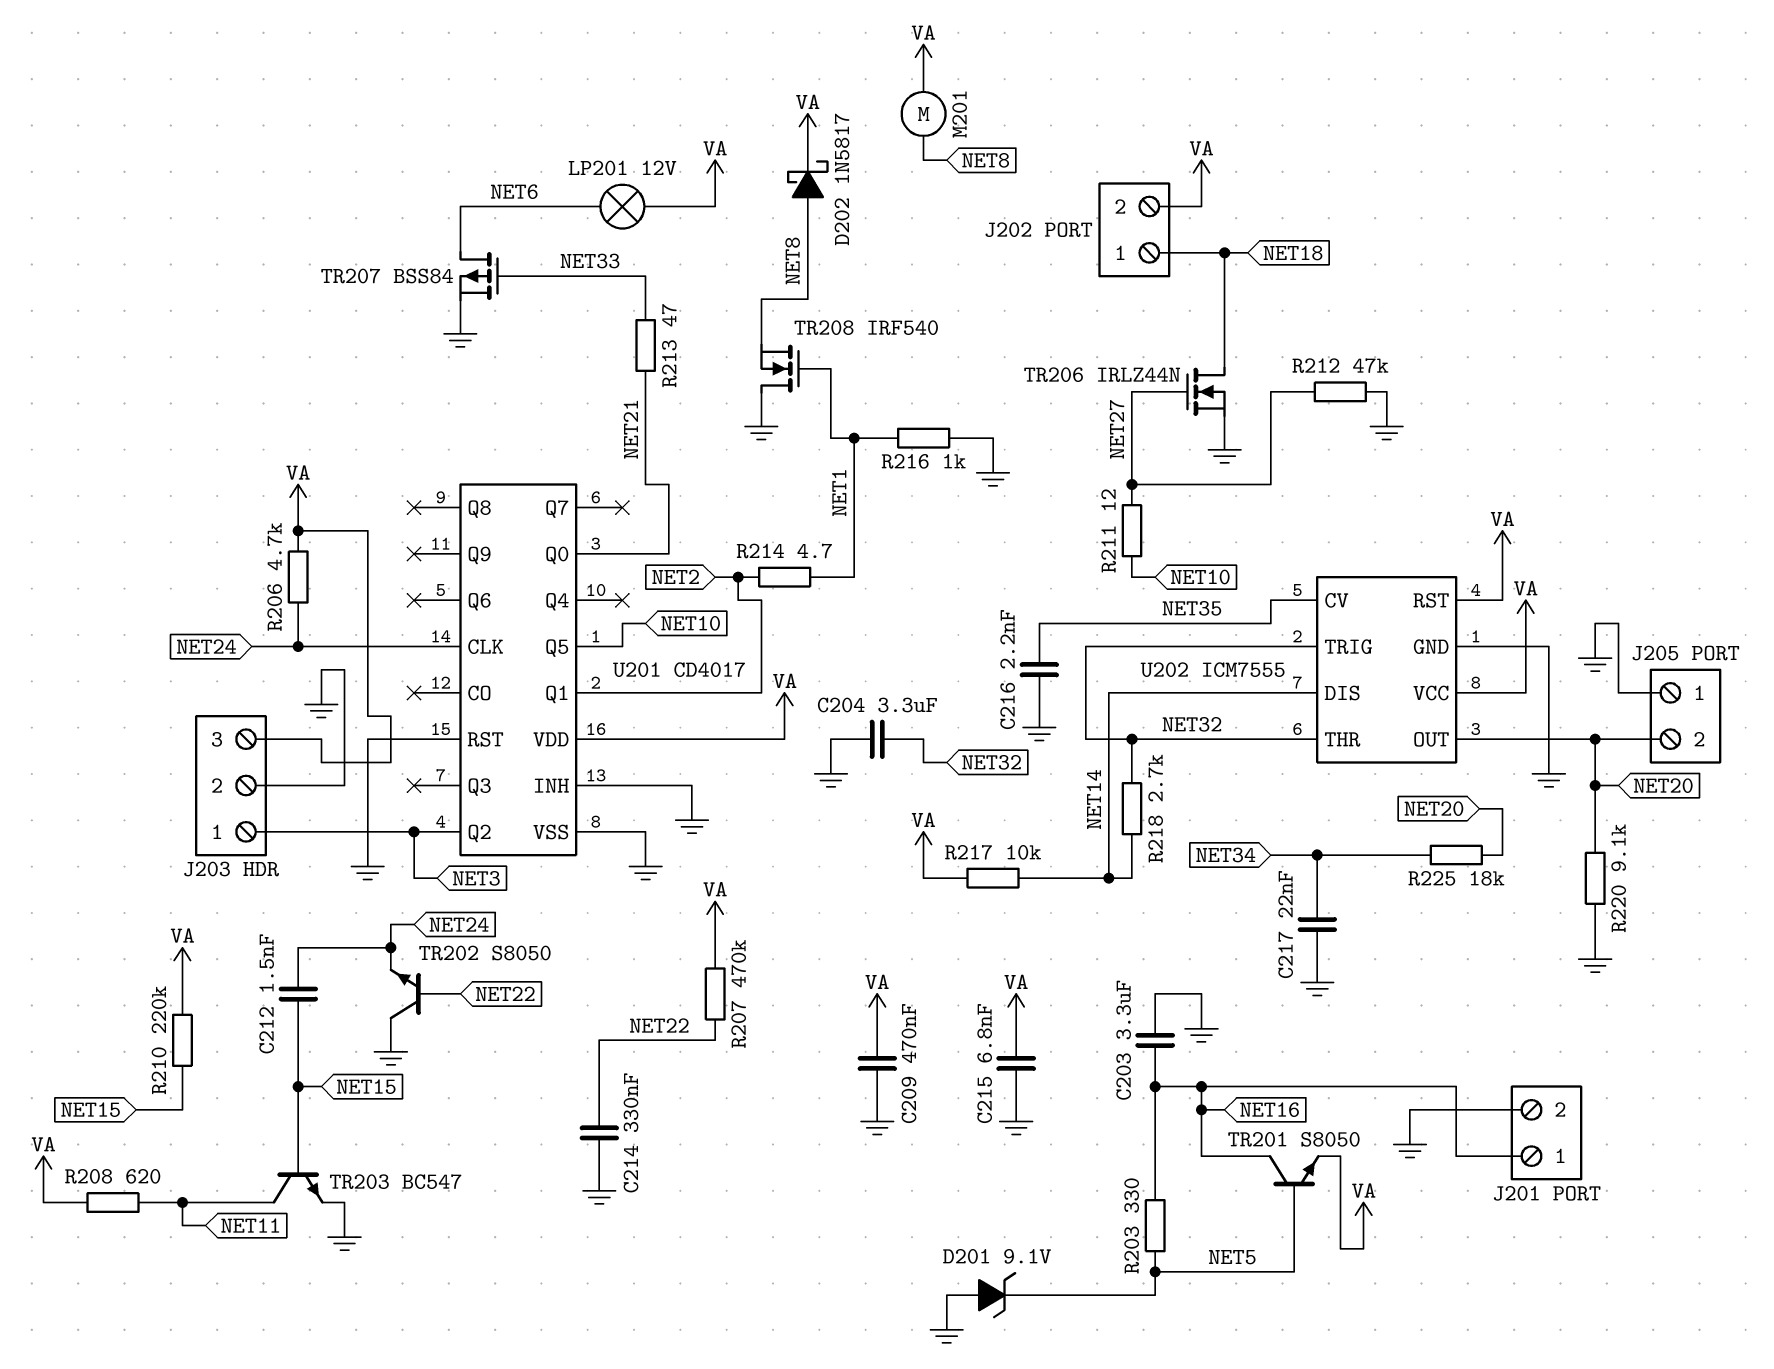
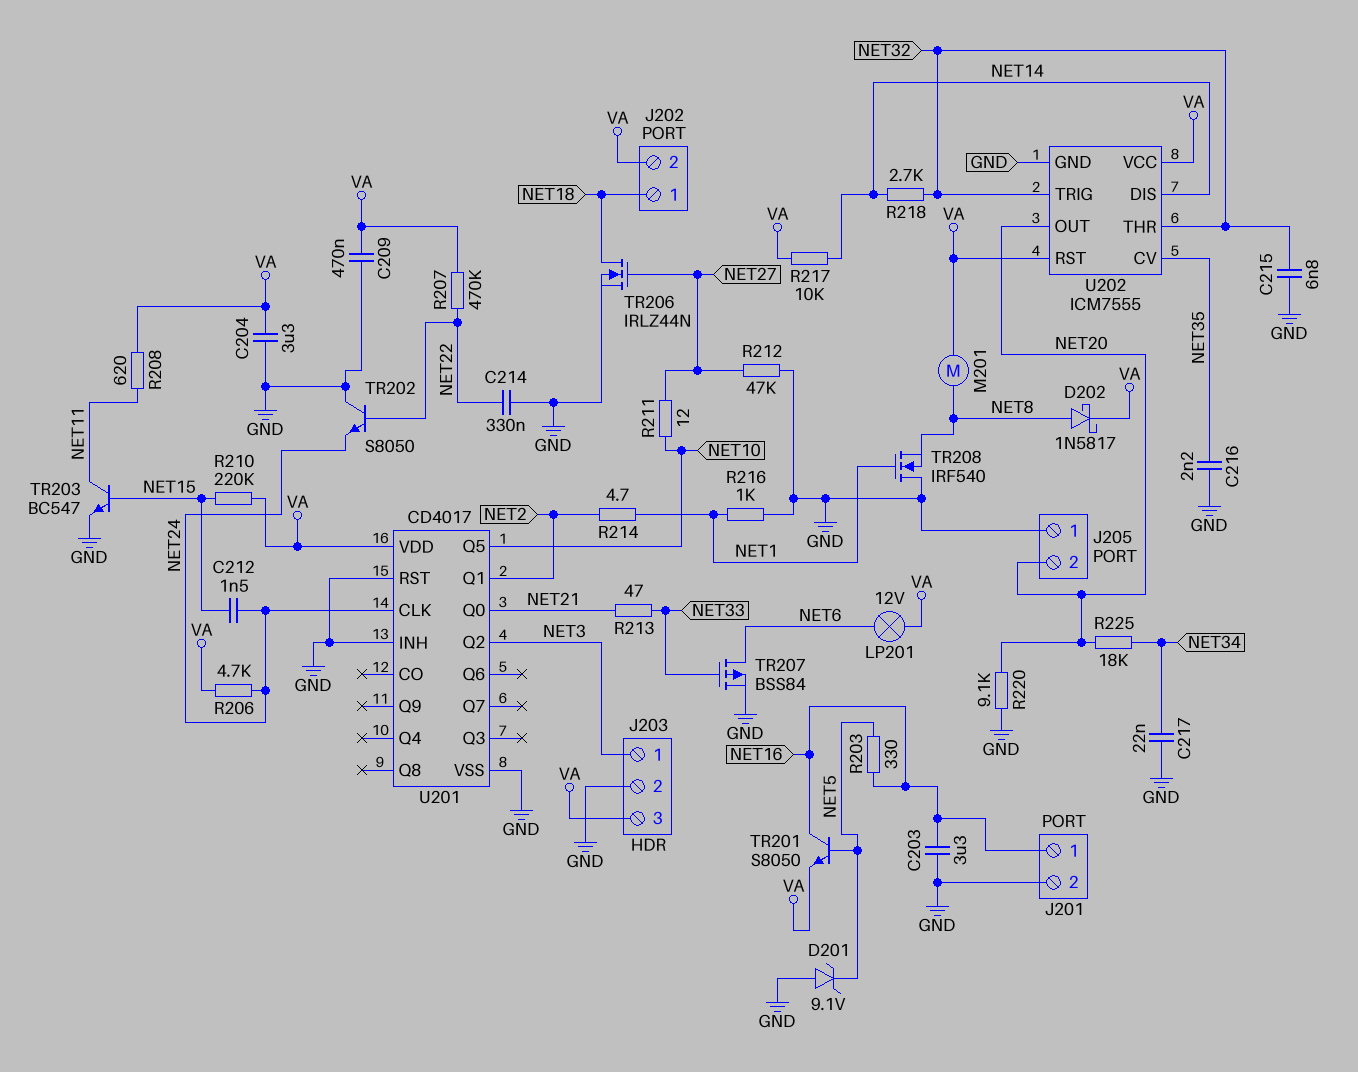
C204: 3.3uF (GND, NET32) -> 3.3uF (GND, VA)
C215: 6.8nF (GND, VA) -> 6.8nF (GND, NET32)

